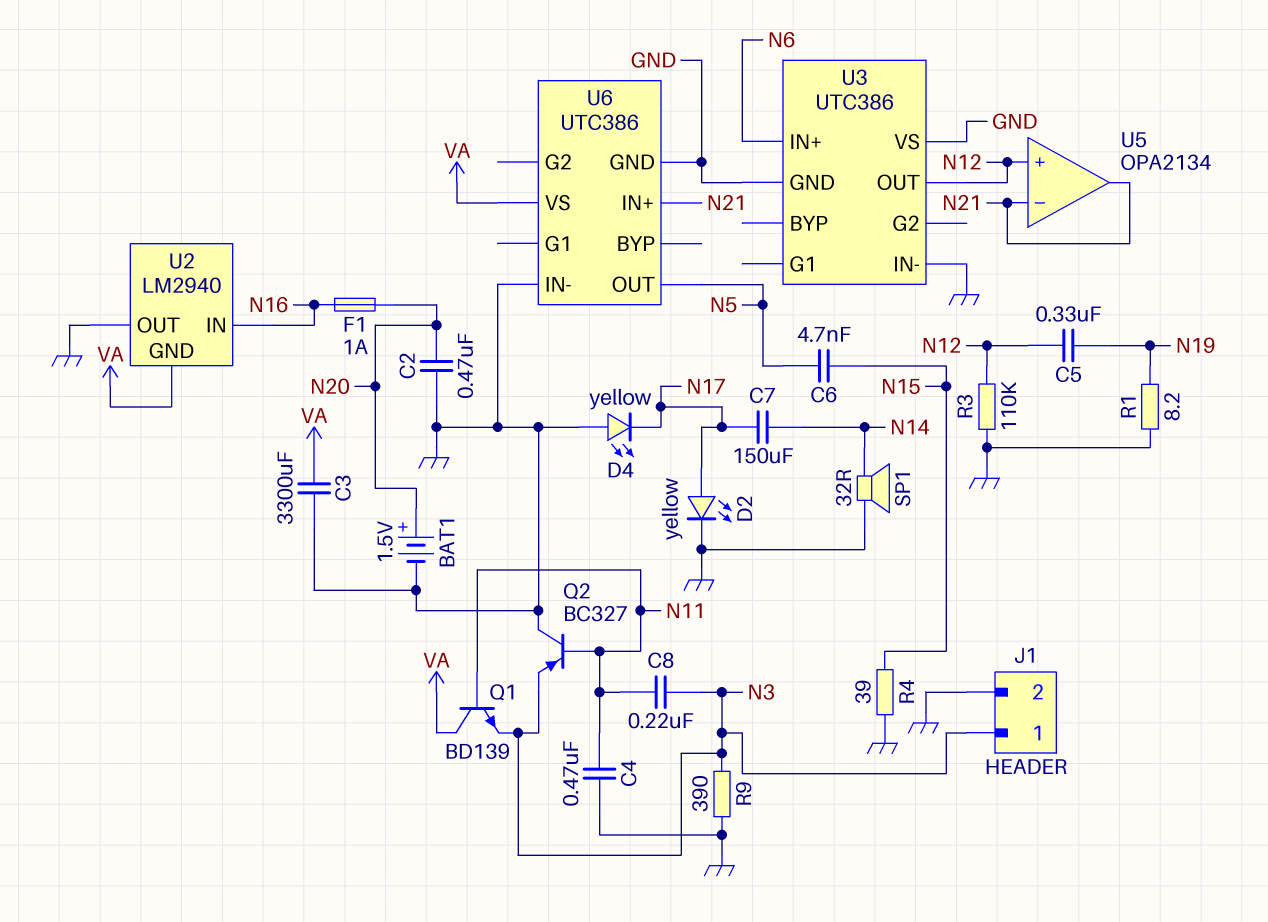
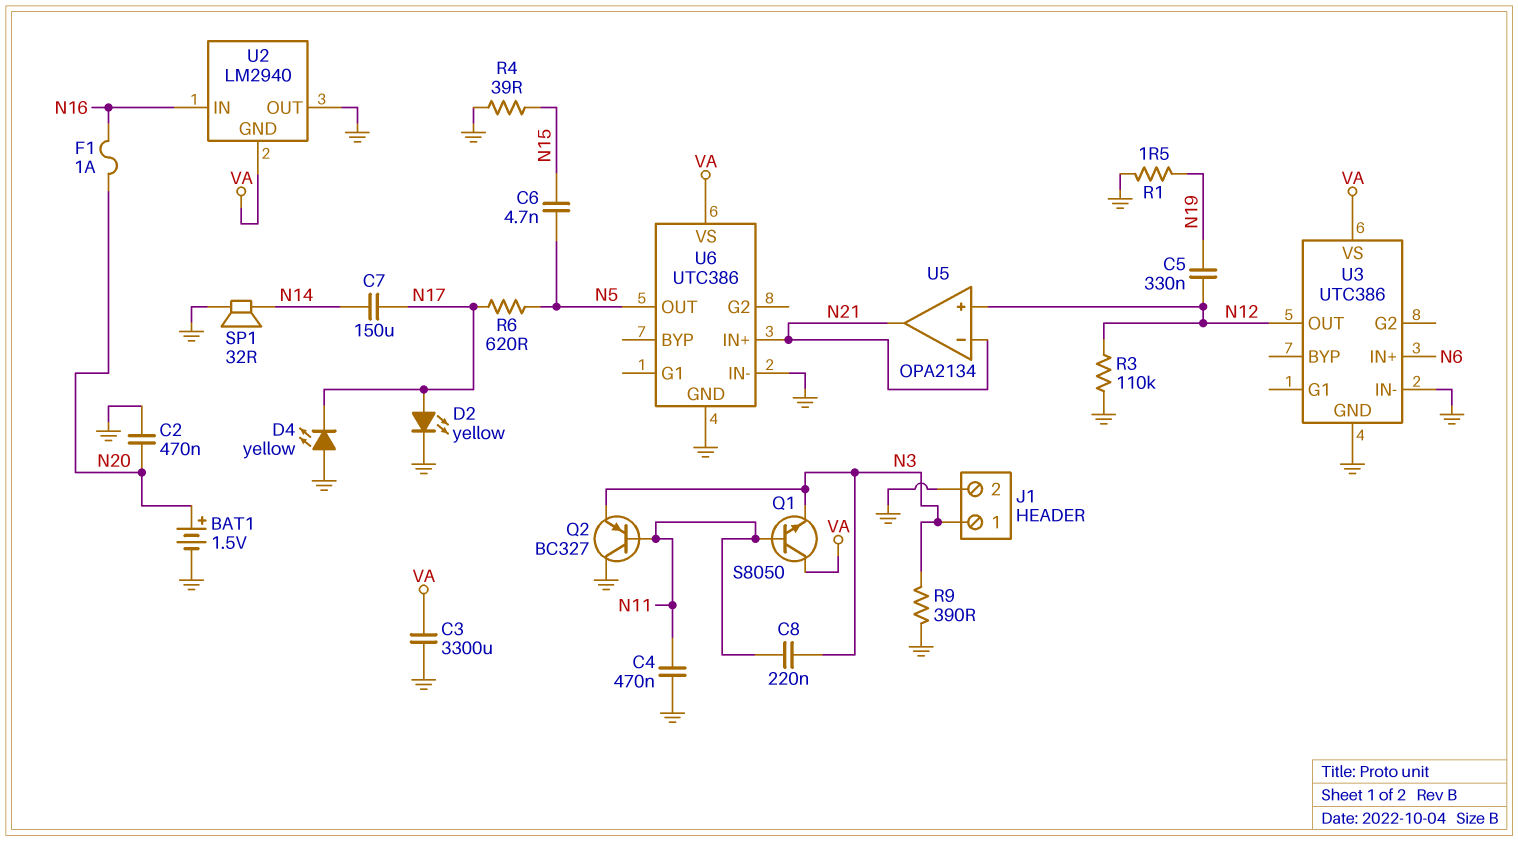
Q1: NPN BD139 (B N11, C VA, E N3) -> NPN S8050 (B N11, C VA, E N3)
R1: 8.2 (GND, N19) -> 1.5 (GND, N19)
R6: none -> 620 (N5, N17)
U3 pin VS: GND -> VA

